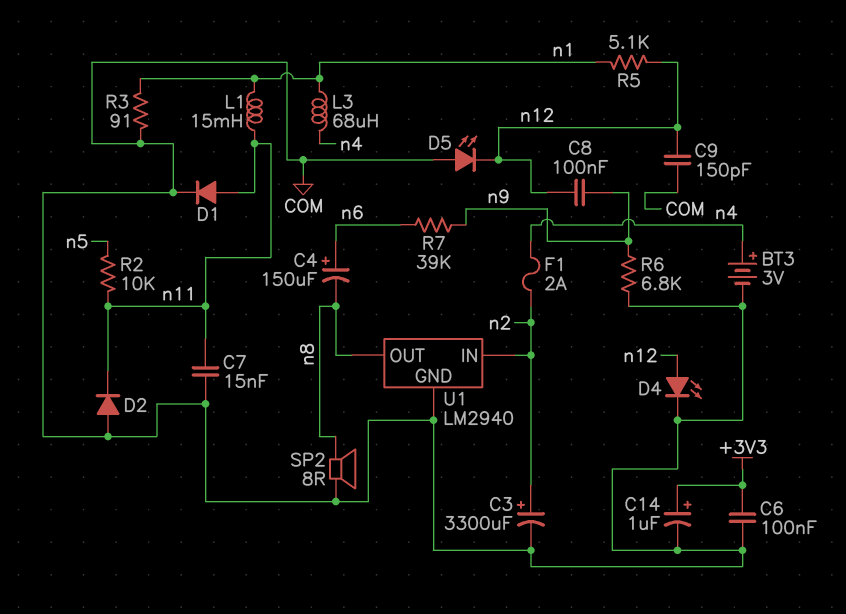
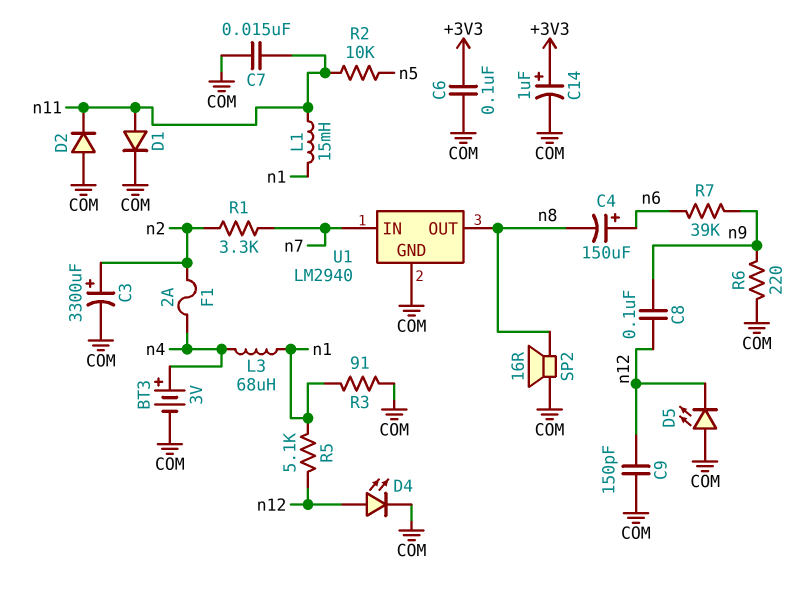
R1: none -> 3.3k (n2, n7)
R6: 6.8k (COM, n9) -> 220 (COM, n9)
SP2: speaker 8R (COM, n8) -> speaker 16R (COM, n8)
U1 pin IN: n2 -> n7

